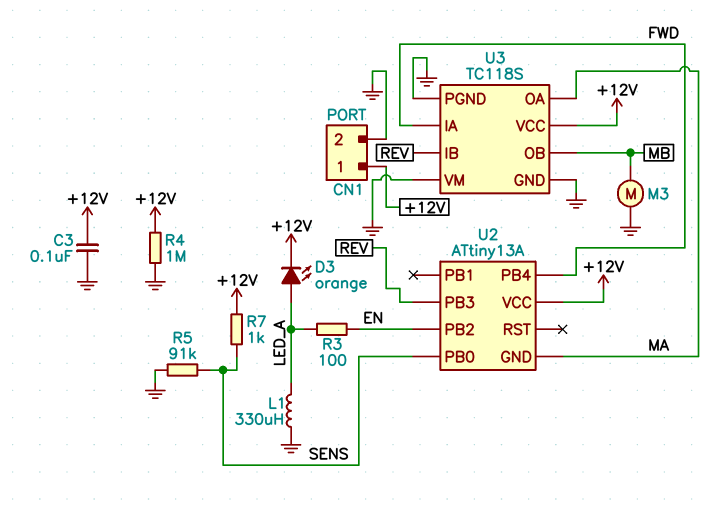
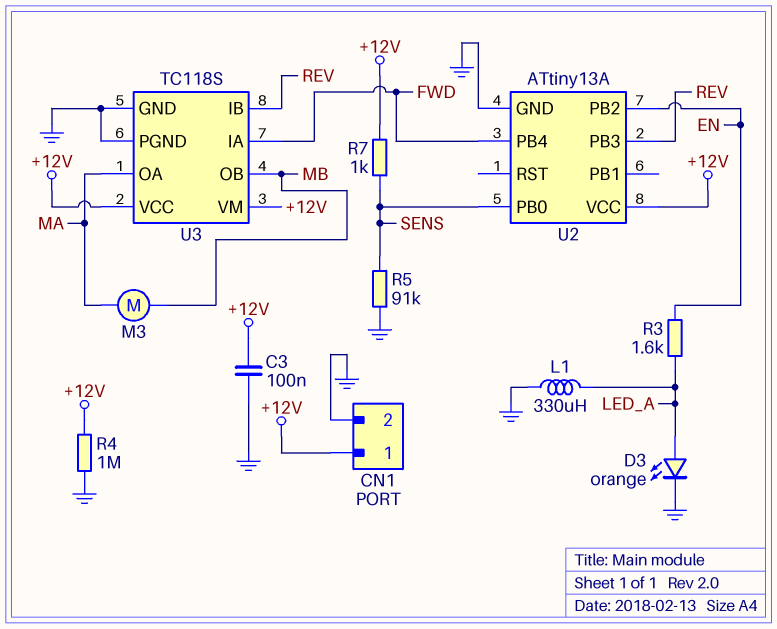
D3: LED orange (A LED_A, K +12V) -> LED orange (A LED_A, K GND)
M3: motor (GND, MB) -> motor (MA, MB)
R3: 100 (EN, LED_A) -> 1.6k (EN, LED_A)
U2 pin GND: MA -> GND
U3 pin VM: GND -> +12V

